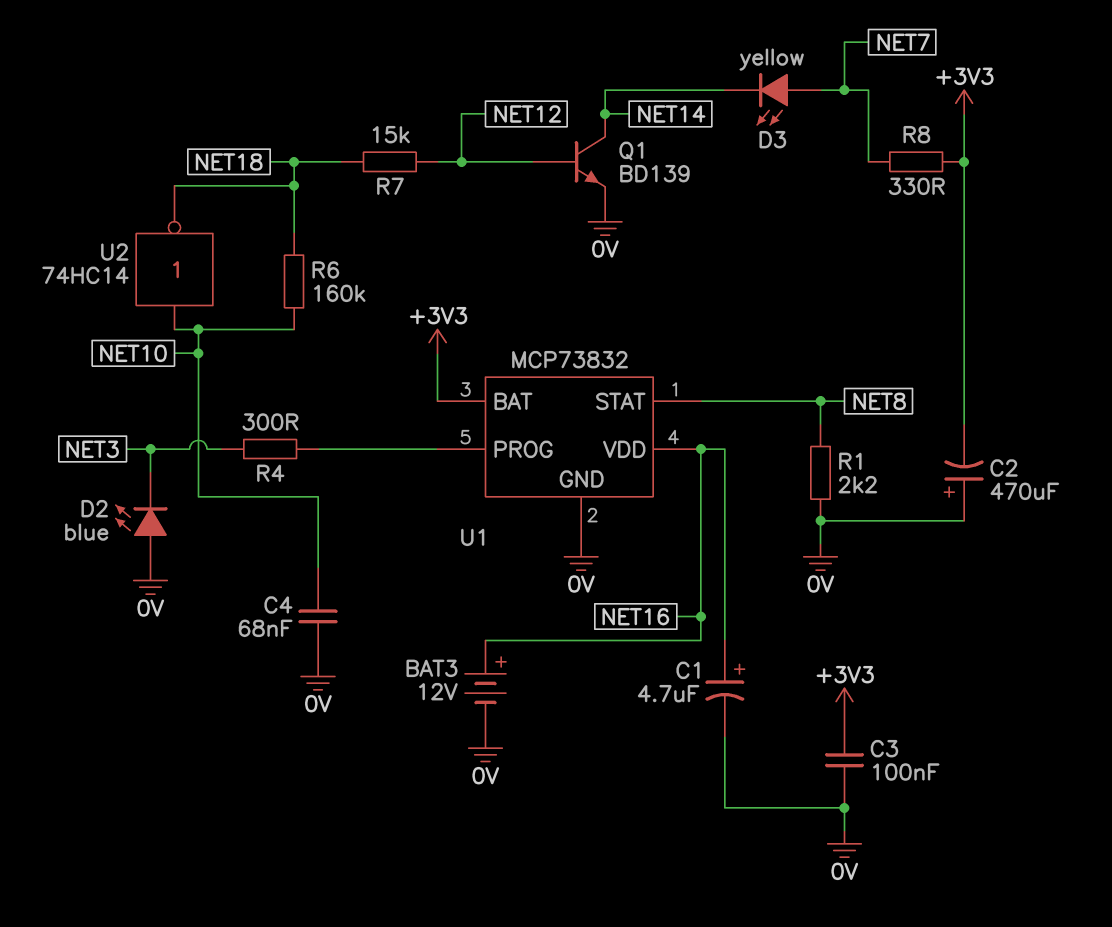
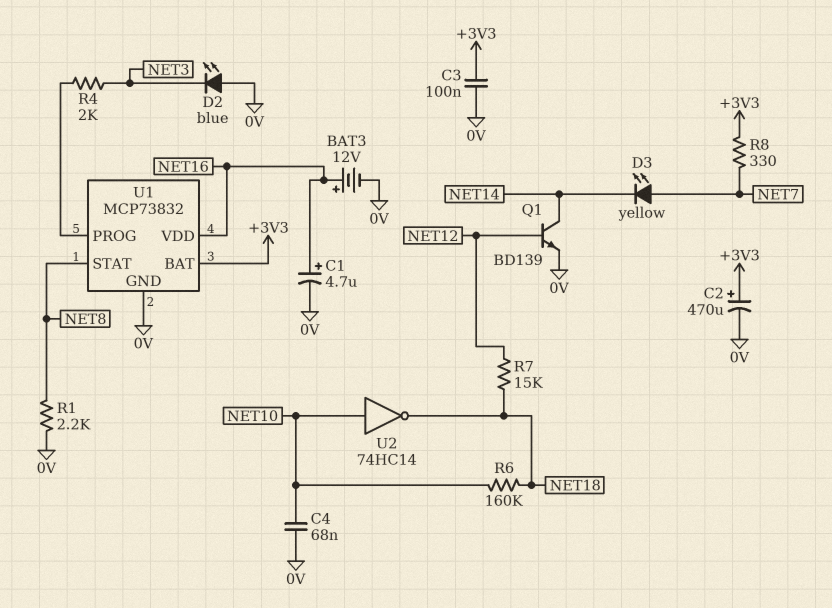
C2: 470uF (plus 0V, minus +3V3) -> 470uF (plus +3V3, minus 0V)
R4: 300 (NET3, U1/PROG) -> 2k (NET3, U1/PROG)

